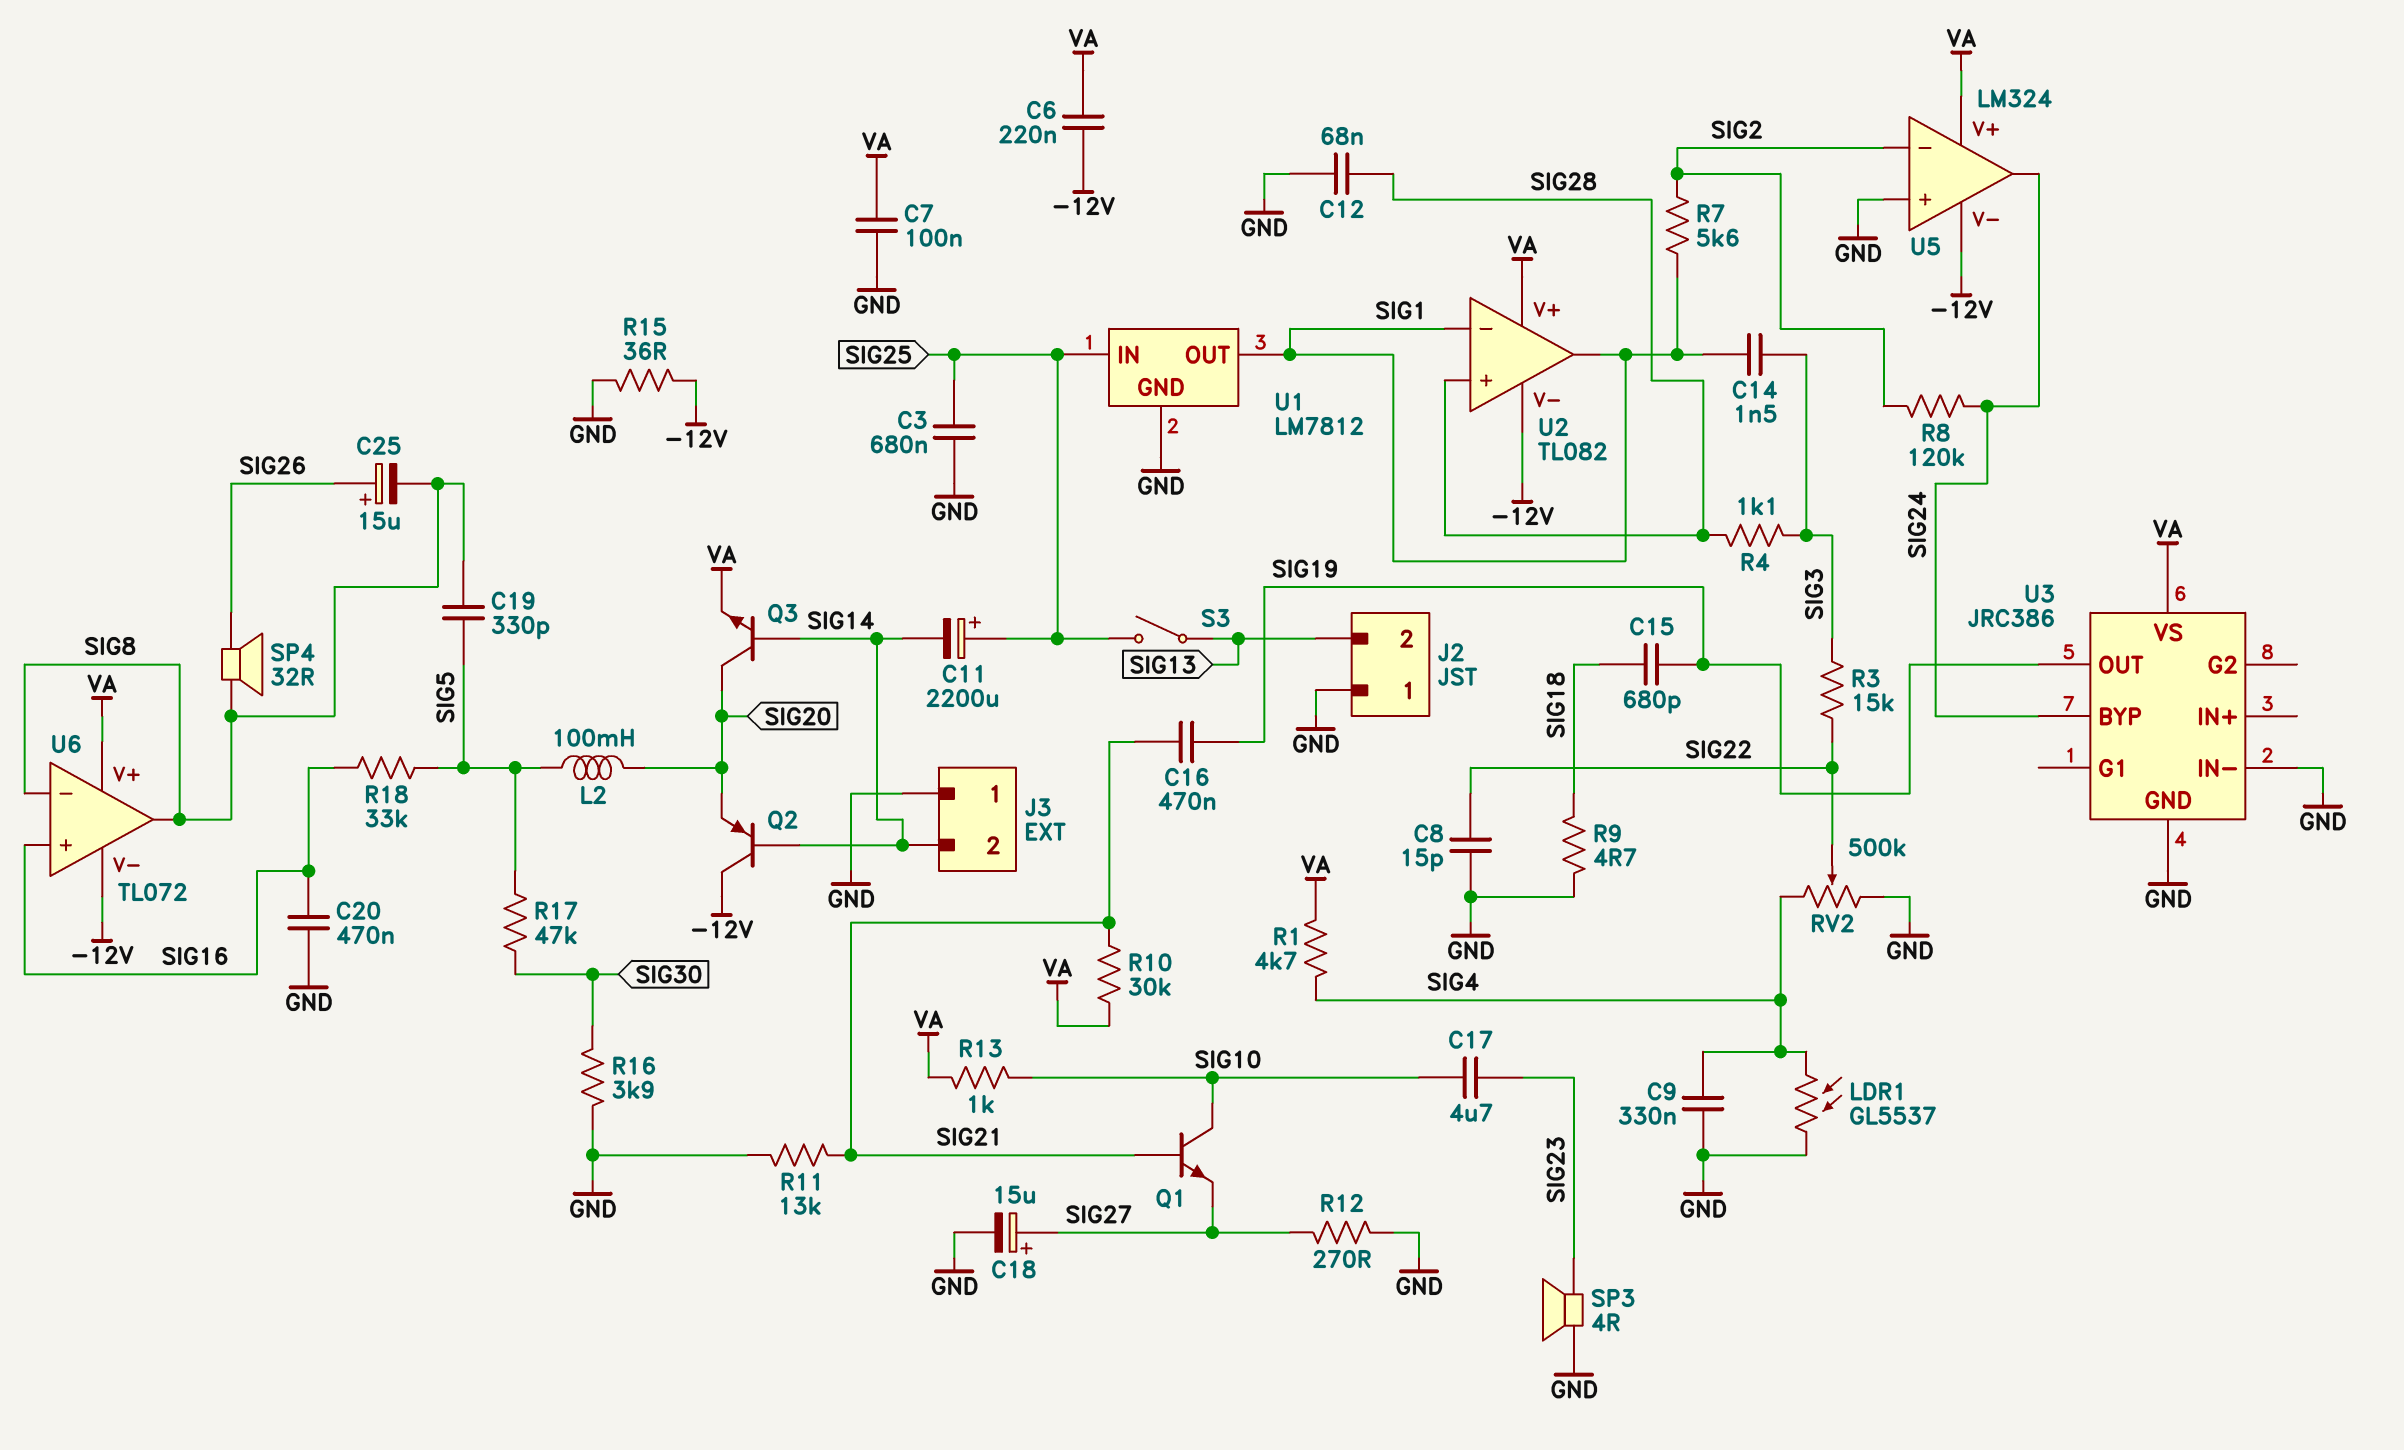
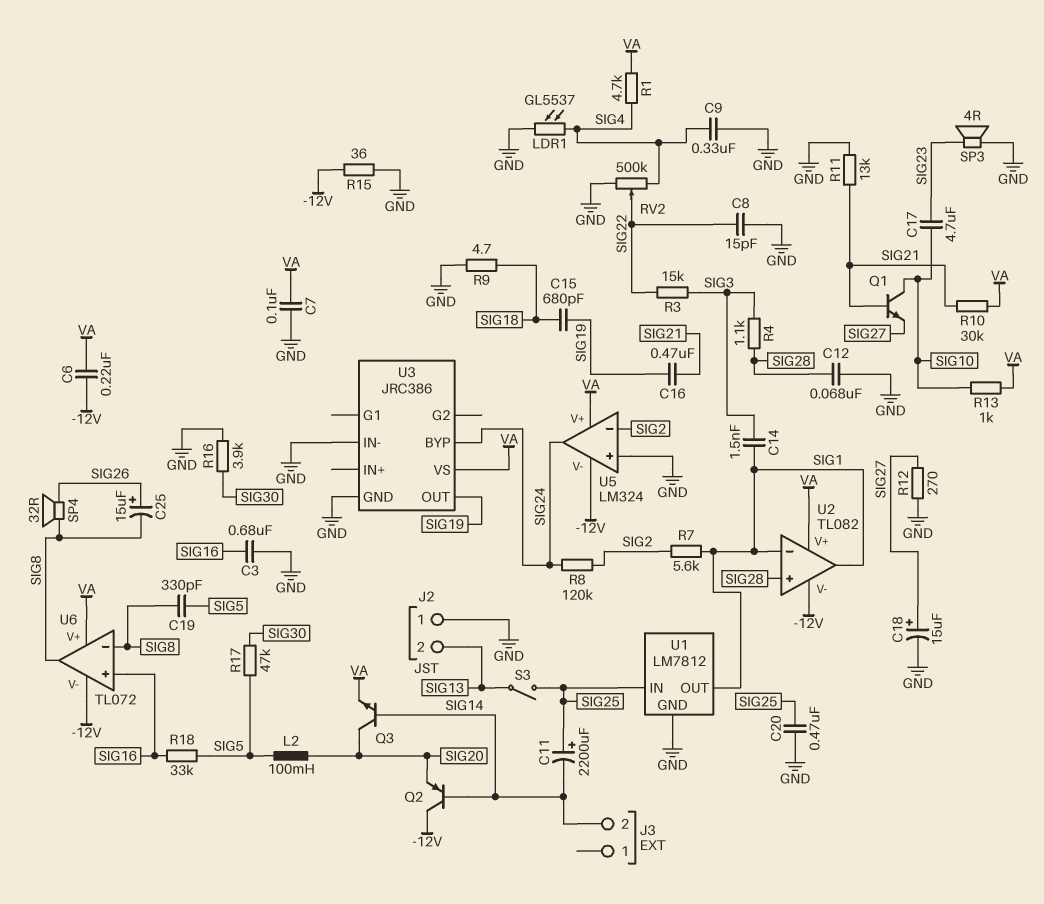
C3: 680nF (GND, SIG25) -> 680nF (GND, SIG16)
C20: 470nF (GND, SIG16) -> 470nF (GND, SIG25)
J3 pin 1: GND -> none

